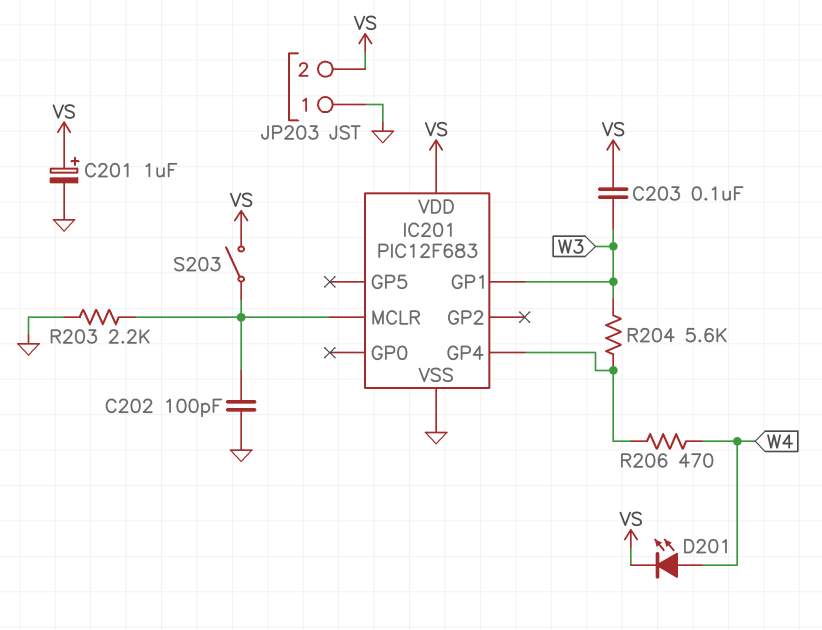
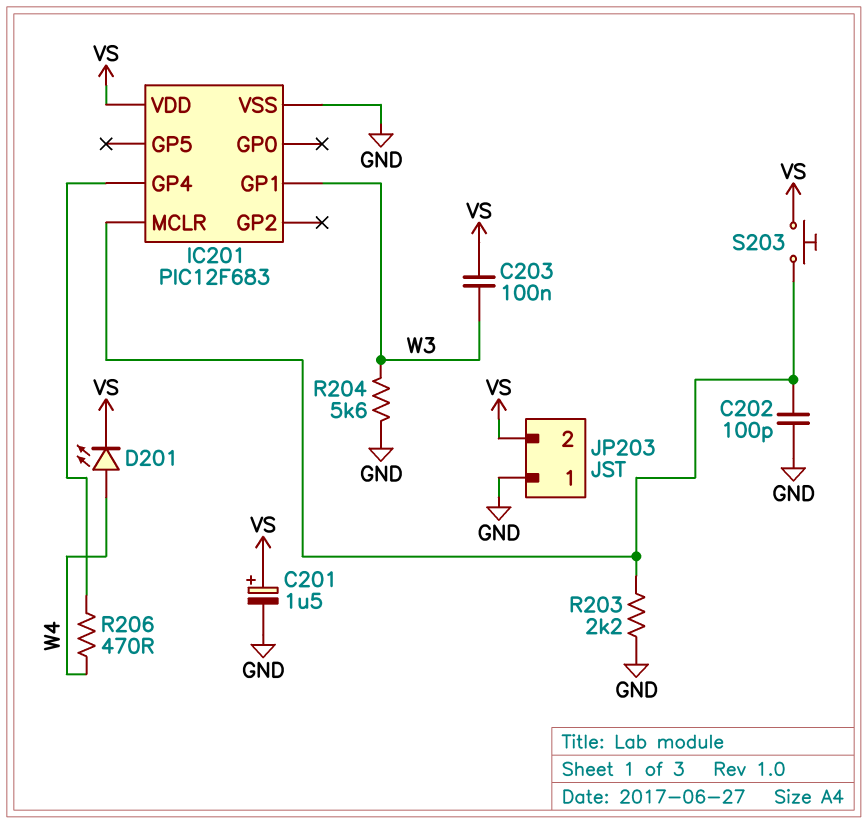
C201: 1uF (plus VS, minus GND) -> 1.5uF (plus VS, minus GND)
R204: 5.6k (IC201/GP4, W3) -> 5.6k (GND, W3)
S203: switch (IC201/MCLR, VS) -> button (IC201/MCLR, VS)

